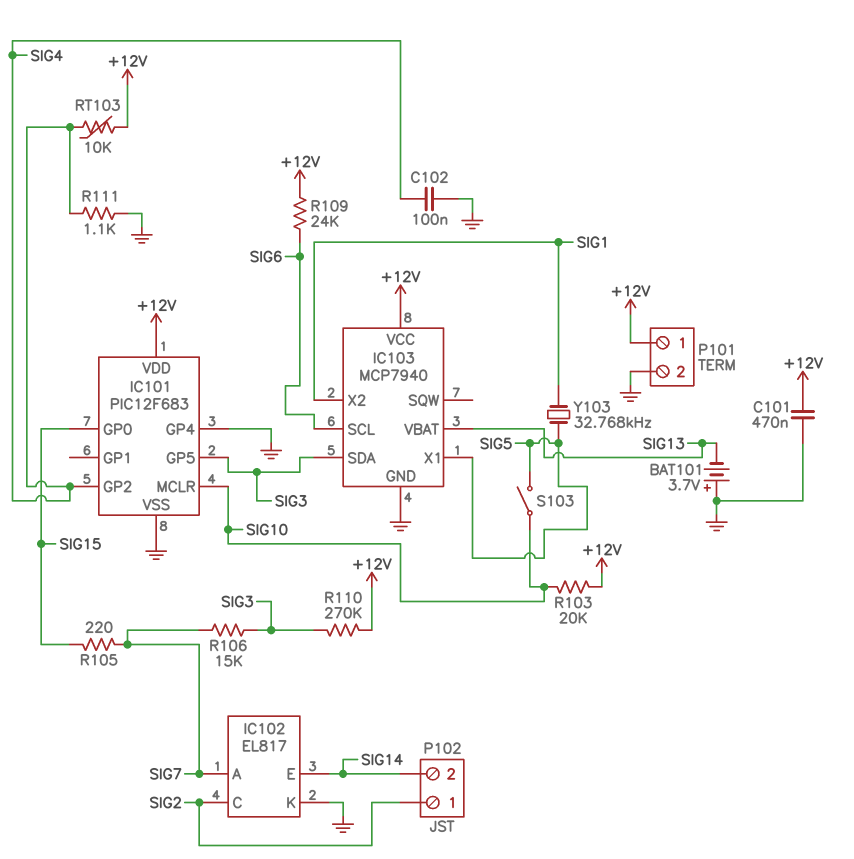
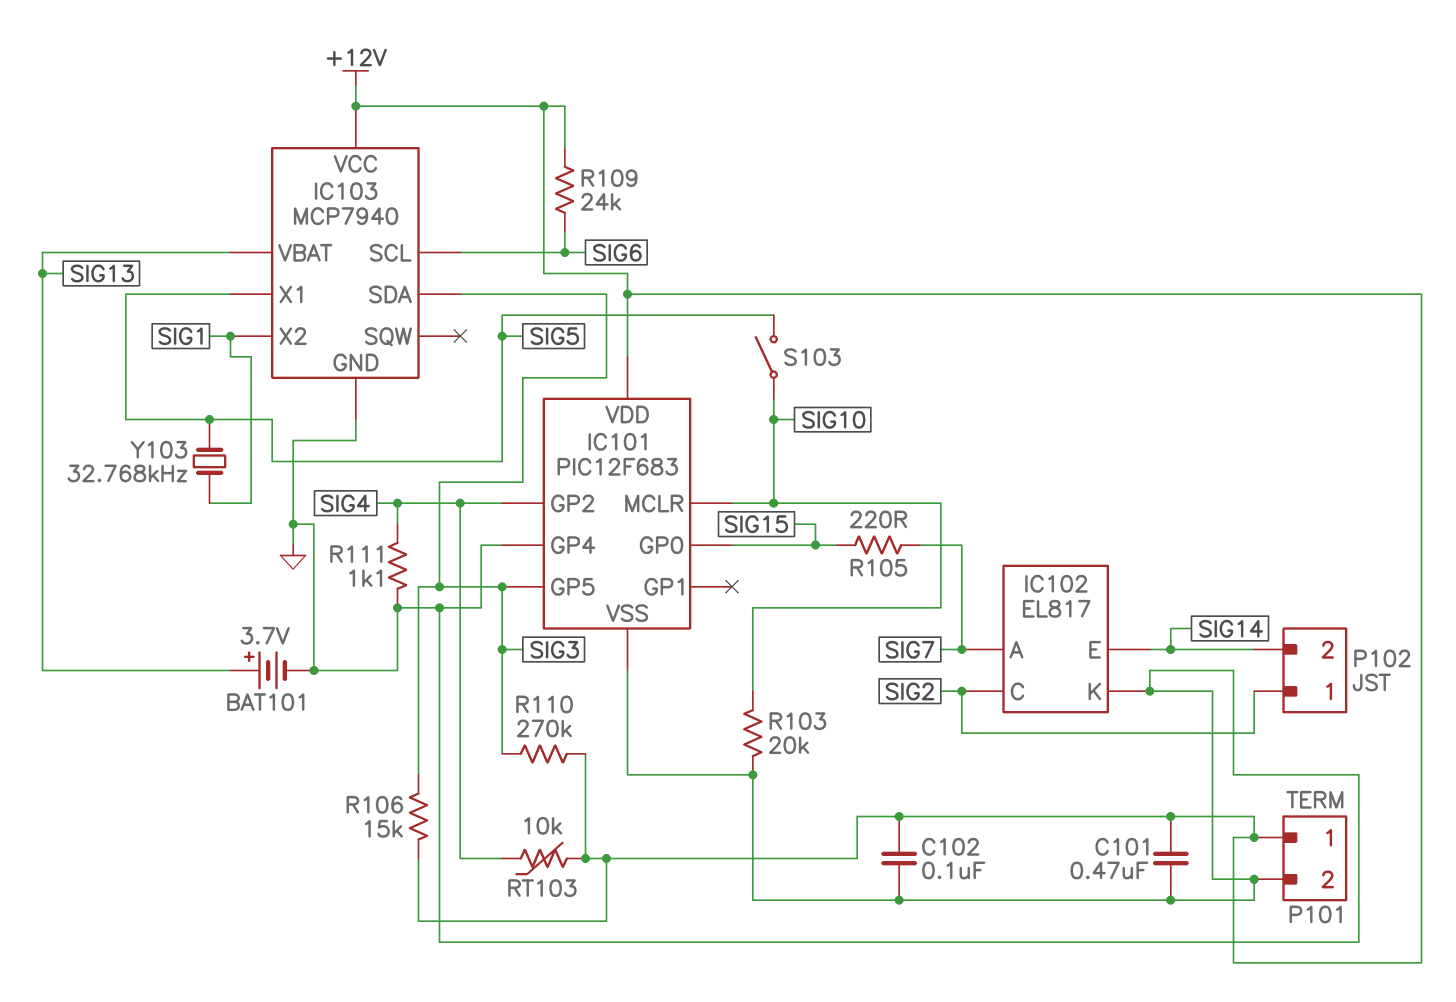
BAT101: 3.7V (plus GND, minus SIG13) -> 3.7V (plus SIG13, minus GND)
C102: 100nF (GND, SIG4) -> 100nF (+12V, GND)
R103: 20k (+12V, SIG10) -> 20k (GND, SIG10)
R106: 15k (SIG3, SIG7) -> 15k (+12V, SIG3)

